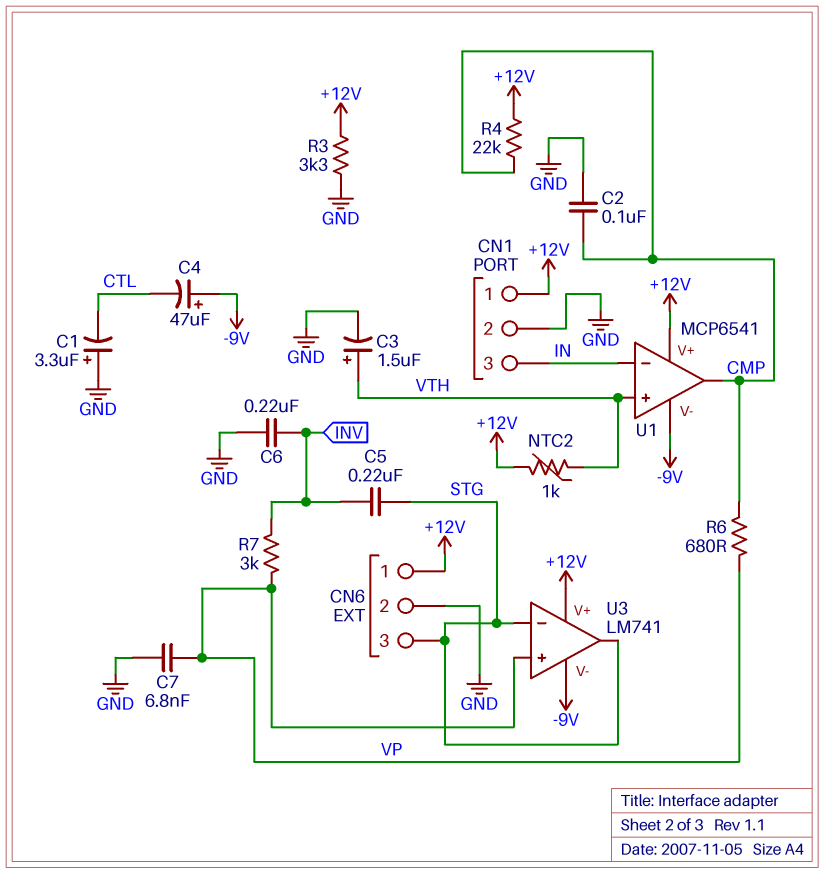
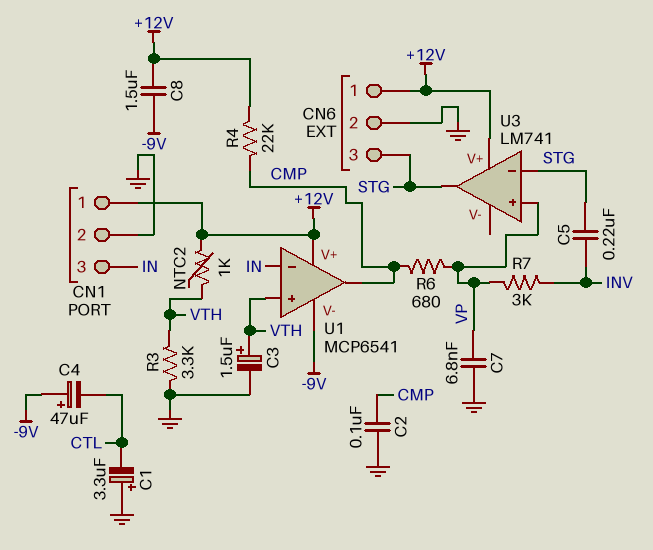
C6: 220nF (GND, INV) -> none
C8: none -> 1.5uF (+12V, -9V)
R3: 3.3k (+12V, GND) -> 3.3k (GND, VTH)
U3 pin V-: -9V -> none

